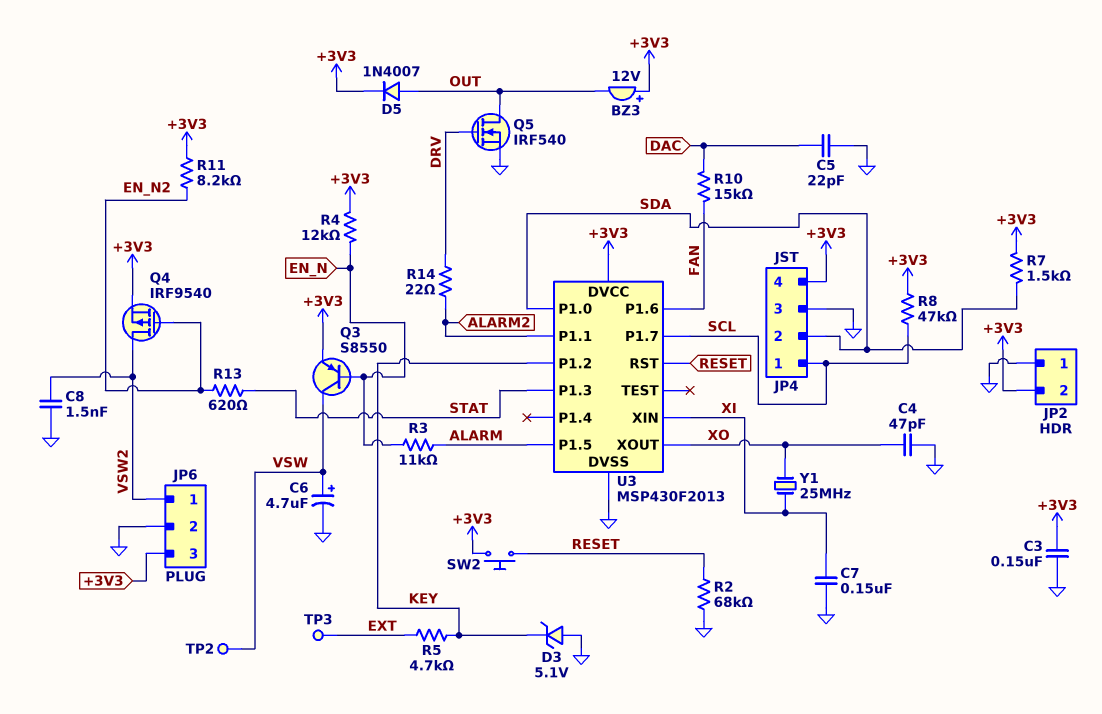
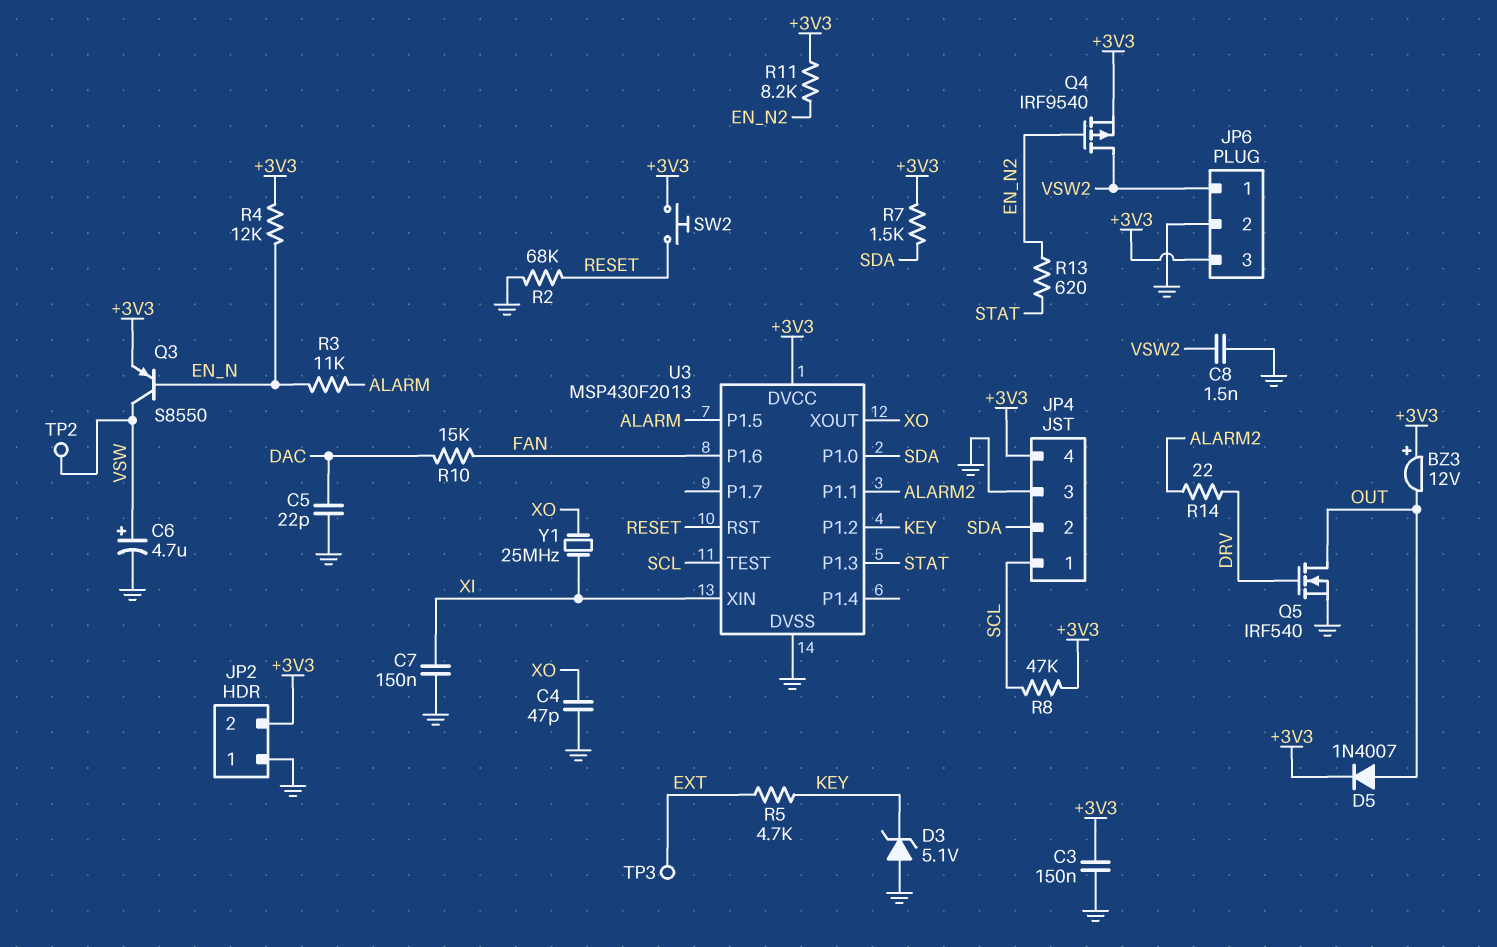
U3 pin P1.7: SCL -> none
U3 pin TEST: none -> SCL

